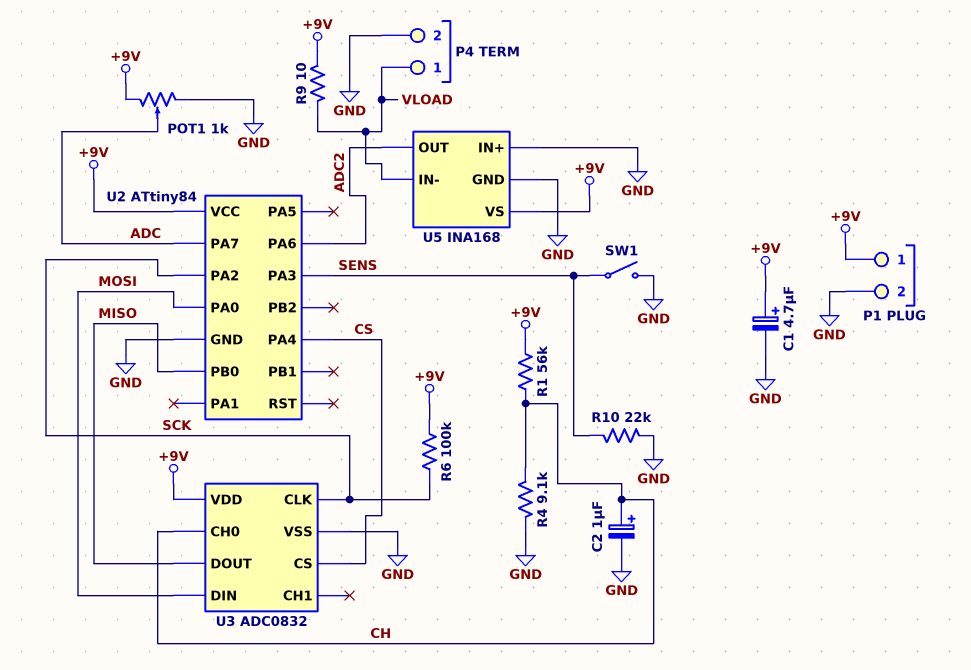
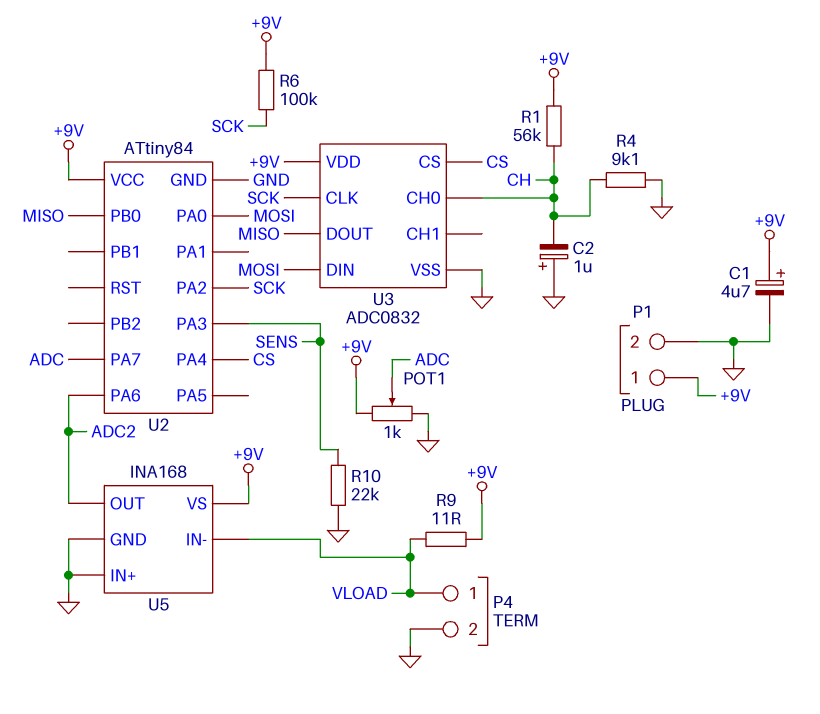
C2: 1uF (plus CH, minus GND) -> 1uF (plus GND, minus CH)
R9: 10 (+9V, VLOAD) -> 11 (+9V, VLOAD)
SW1: switch (GND, SENS) -> none

